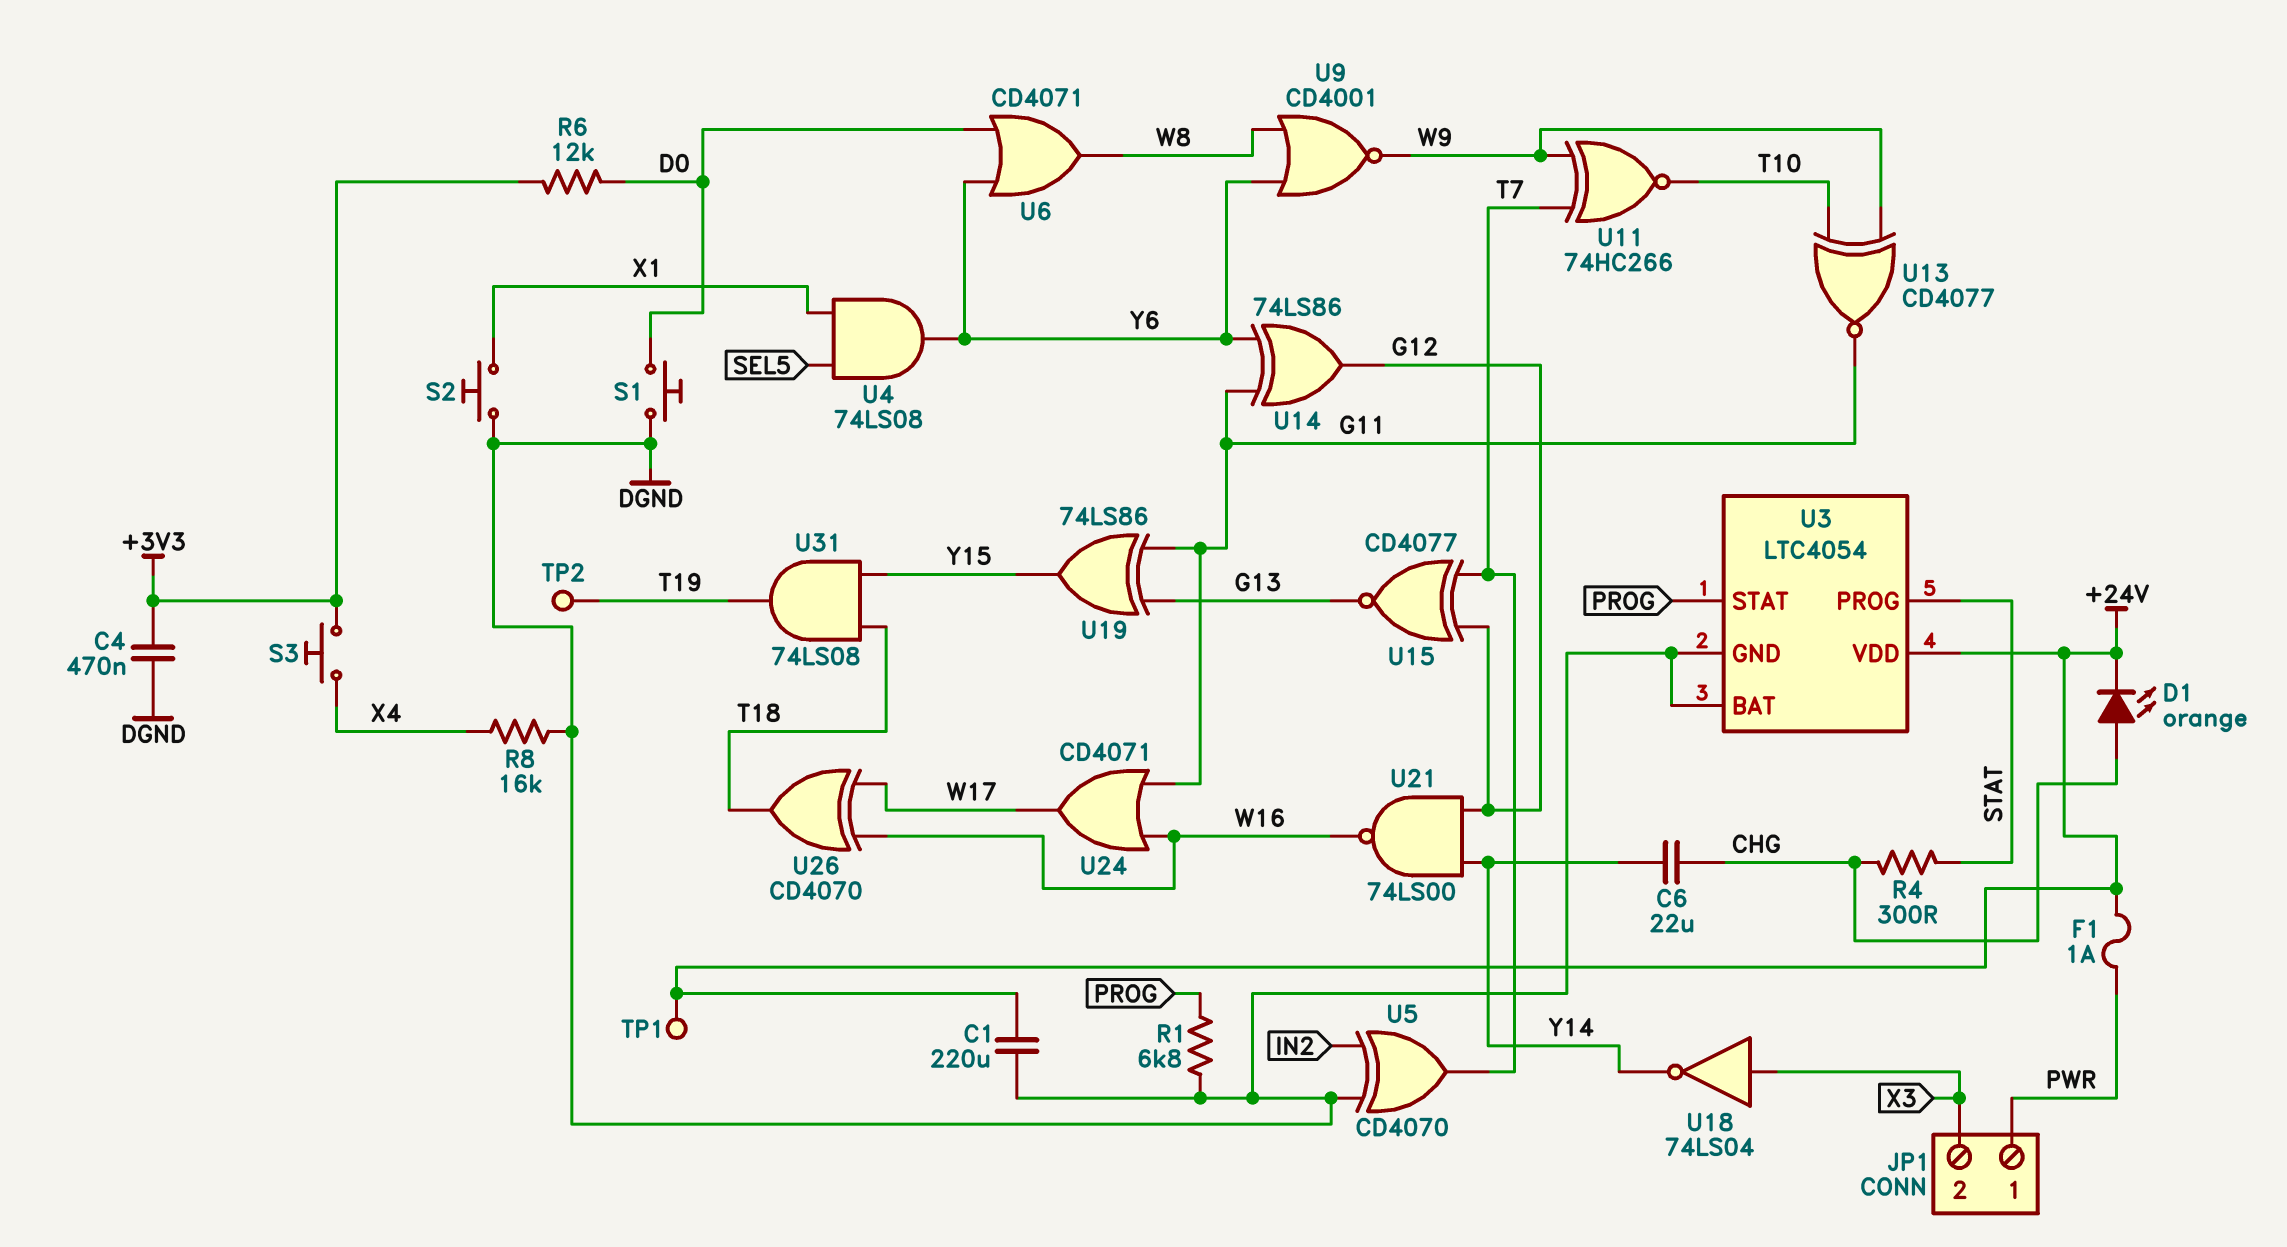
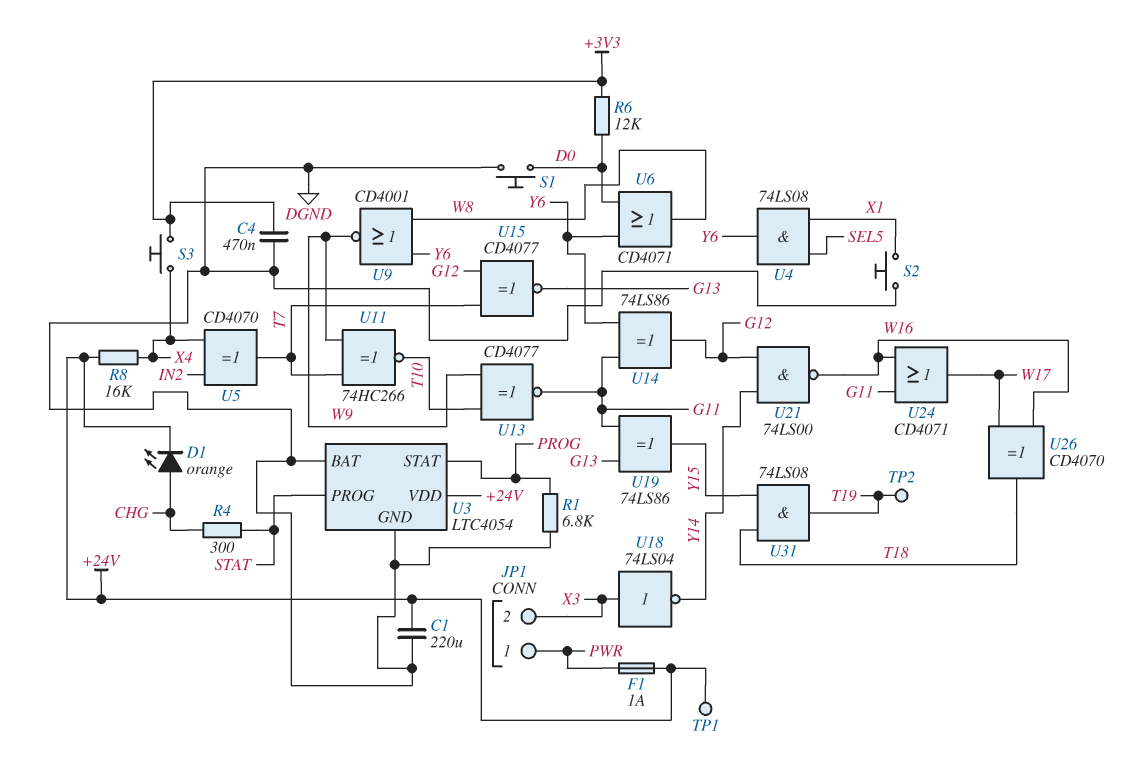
C6: 22uF (CHG, Y14) -> none
R8: 16k (DGND, X4) -> 16k (+24V, X4)
U5: XOR CD4070 (in DGND, in IN2, out T7) -> XOR CD4070 (in IN2, in X4, out T7)

